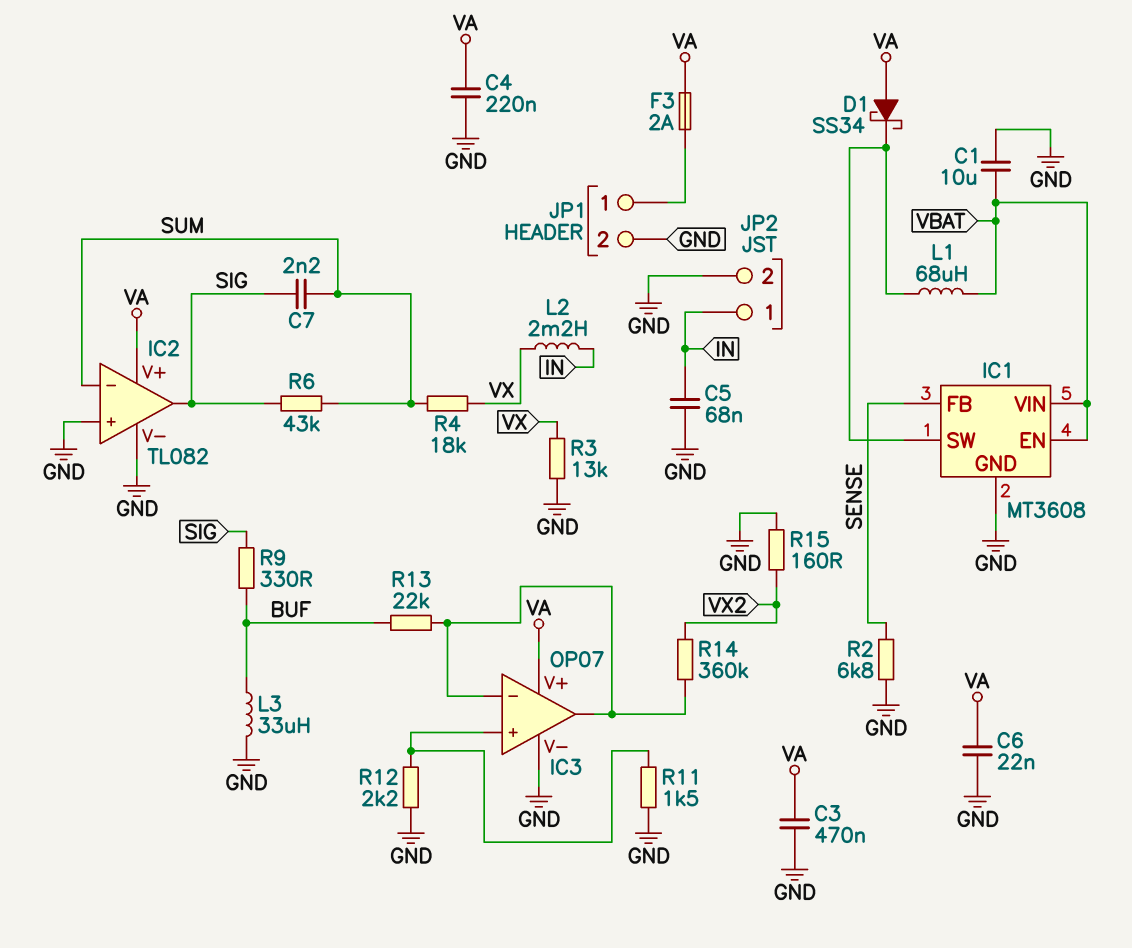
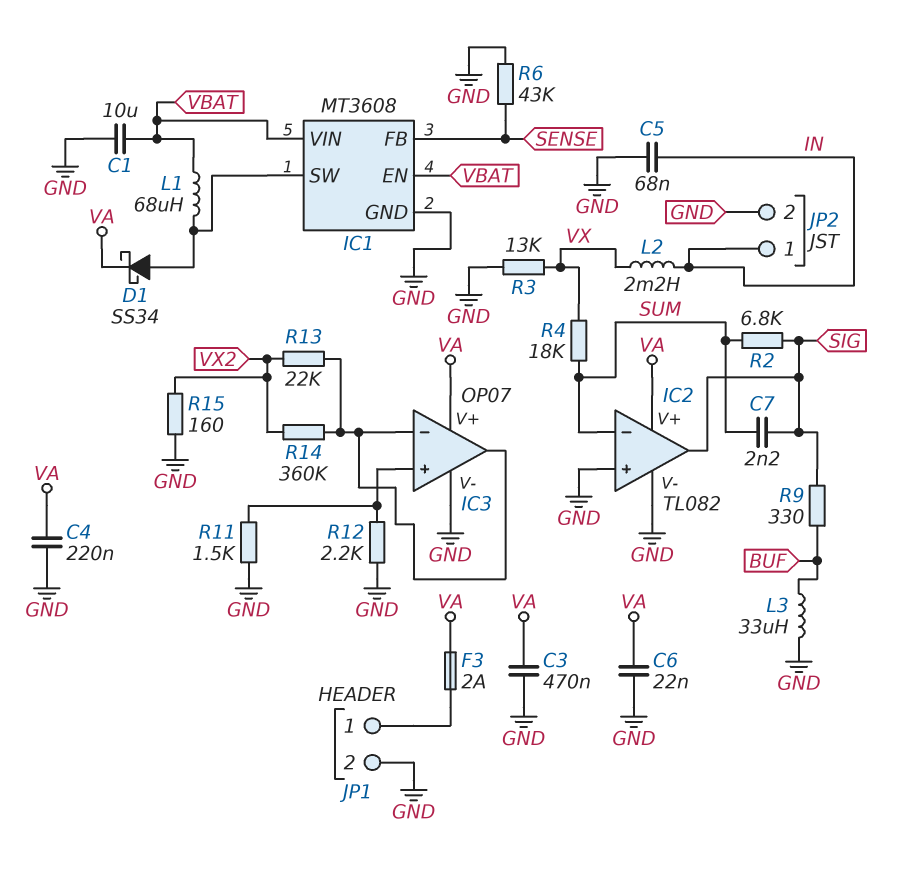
D1: schottky SS34 (A VA, K IC1/SW) -> schottky SS34 (A IC1/SW, K VA)
R2: 6.8k (GND, SENSE) -> 6.8k (SIG, SUM)
R6: 43k (SIG, SUM) -> 43k (GND, SENSE)
R13: 22k (BUF, IC3/in-) -> 22k (IC3/in-, VX2)

